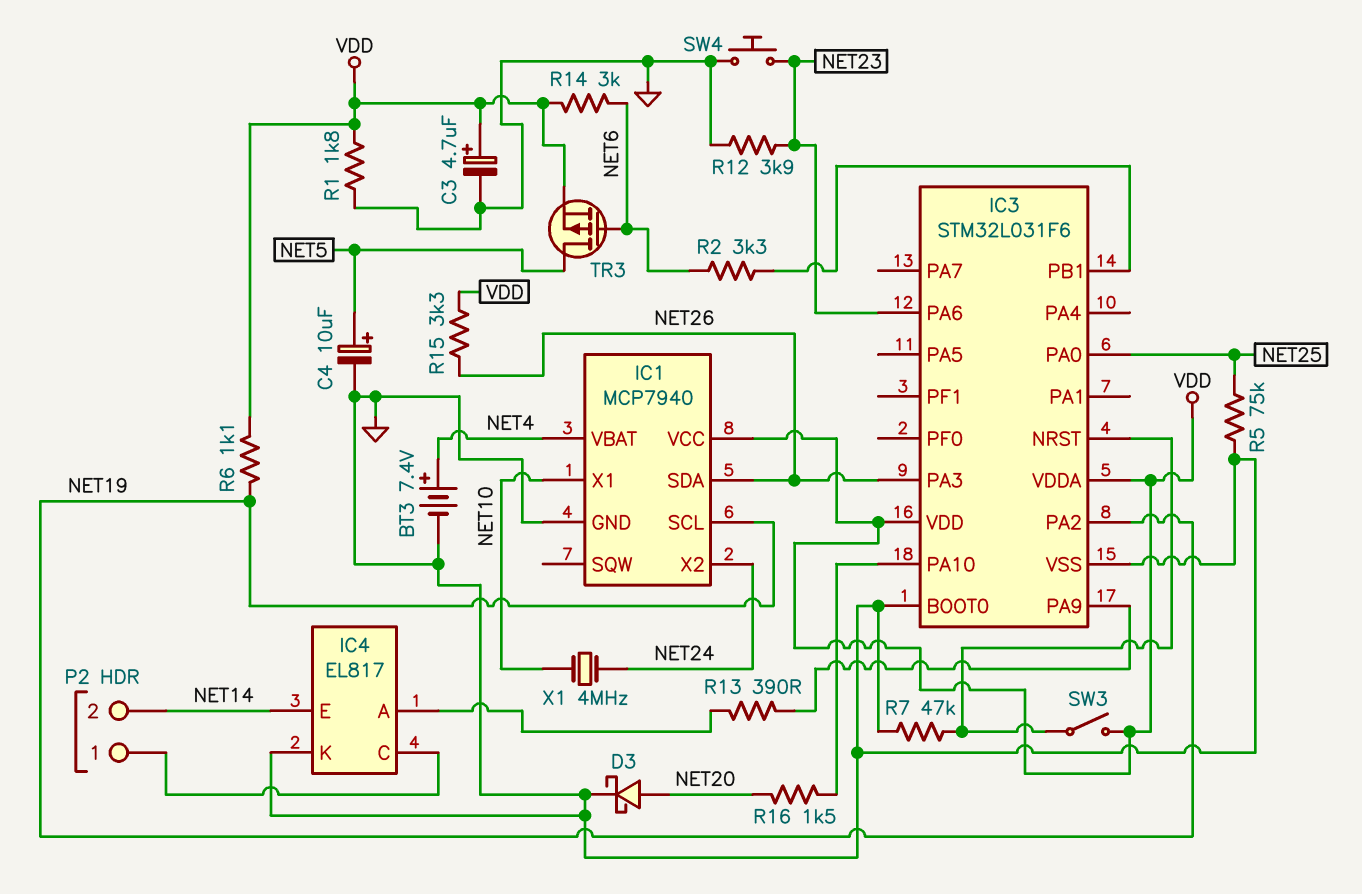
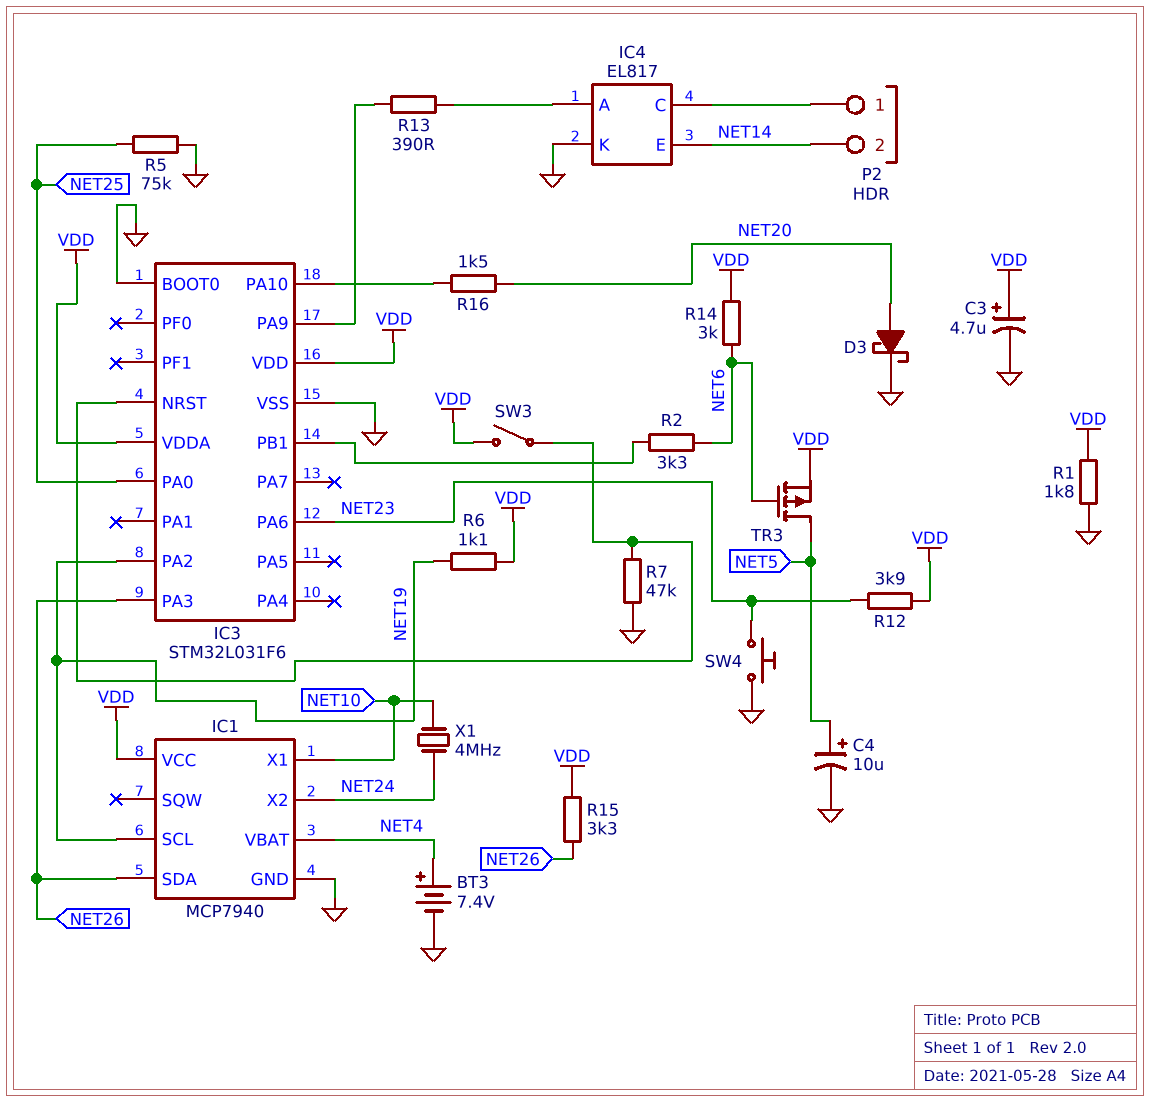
R12: 3.9k (GND, NET23) -> 3.9k (NET23, VDD)

